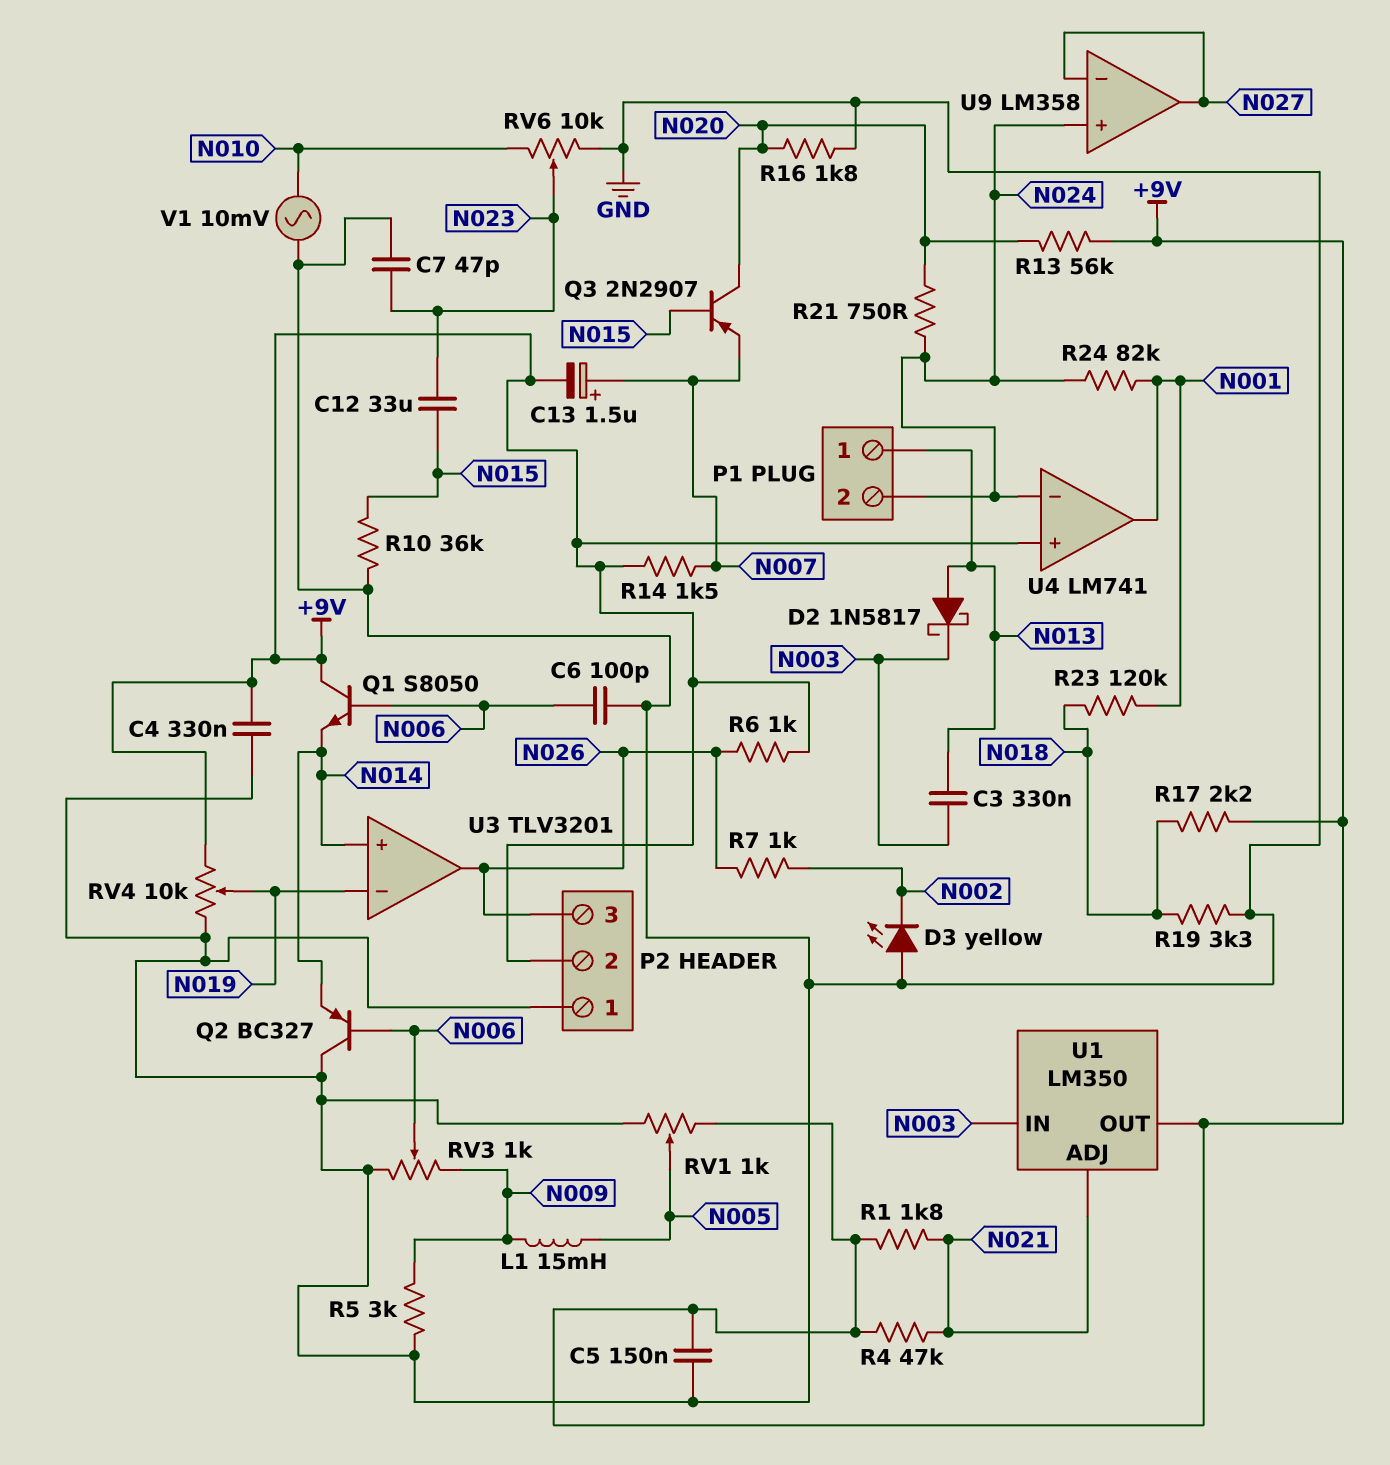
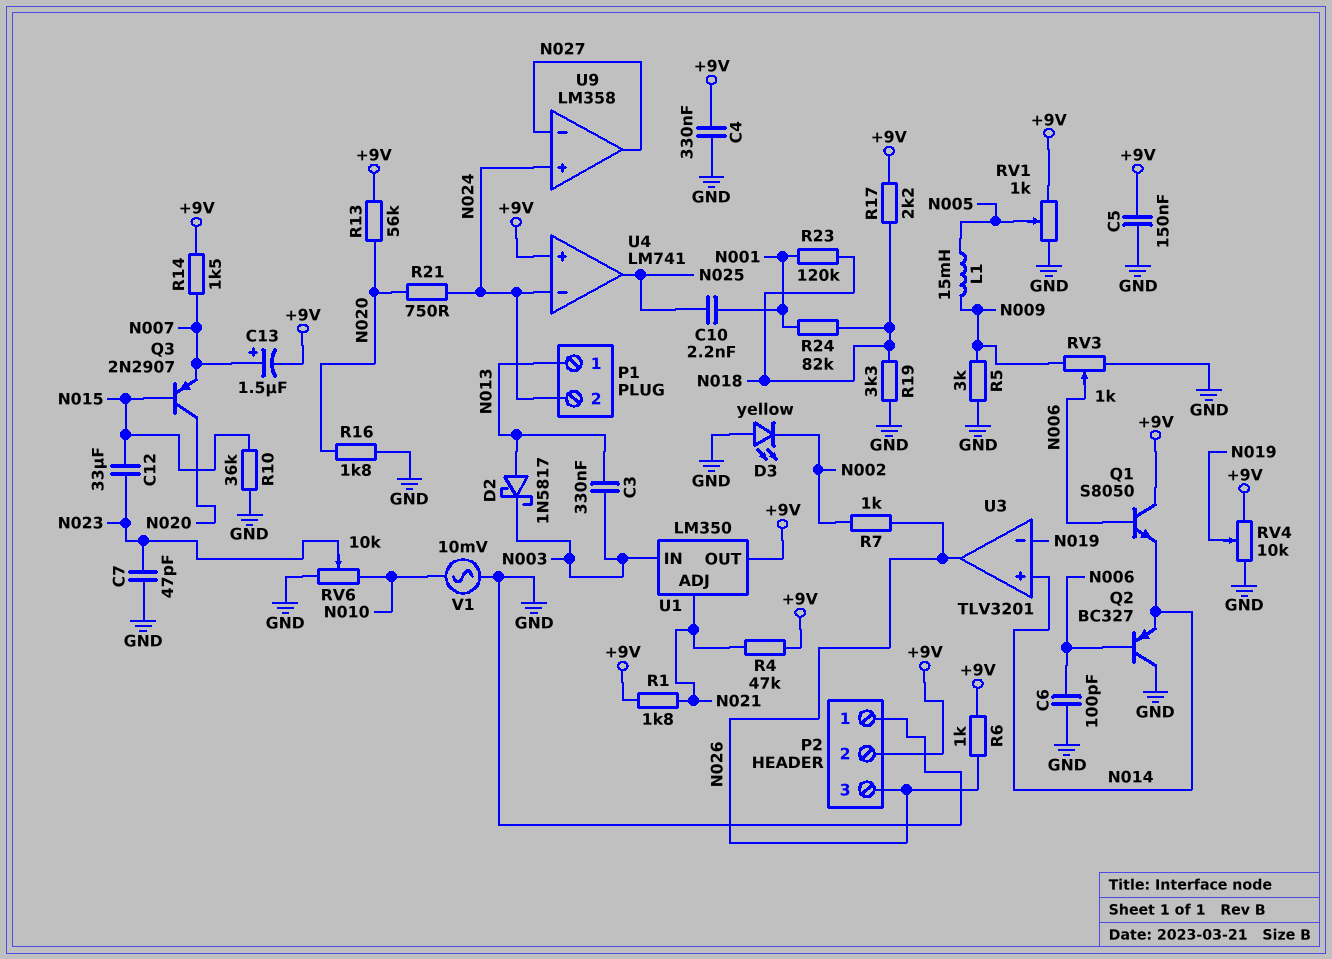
C10: none -> 2.2nF (N001, N025)
R24: 82k (N001, N024) -> 82k (N001, N018)
U4 pin out: N001 -> N025

